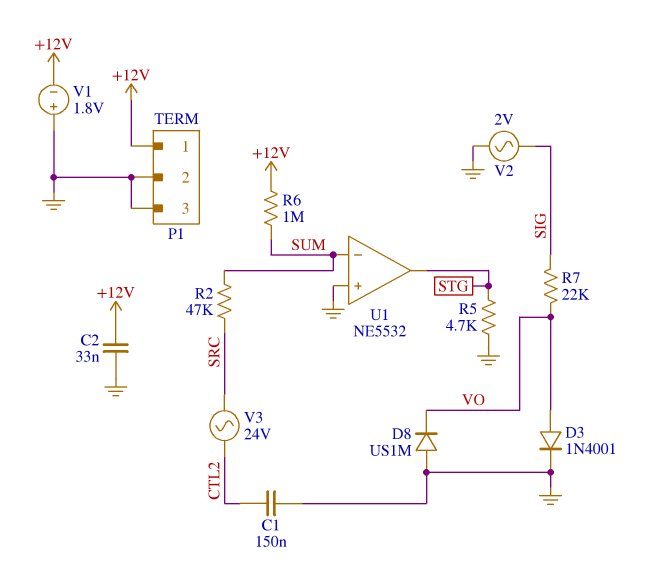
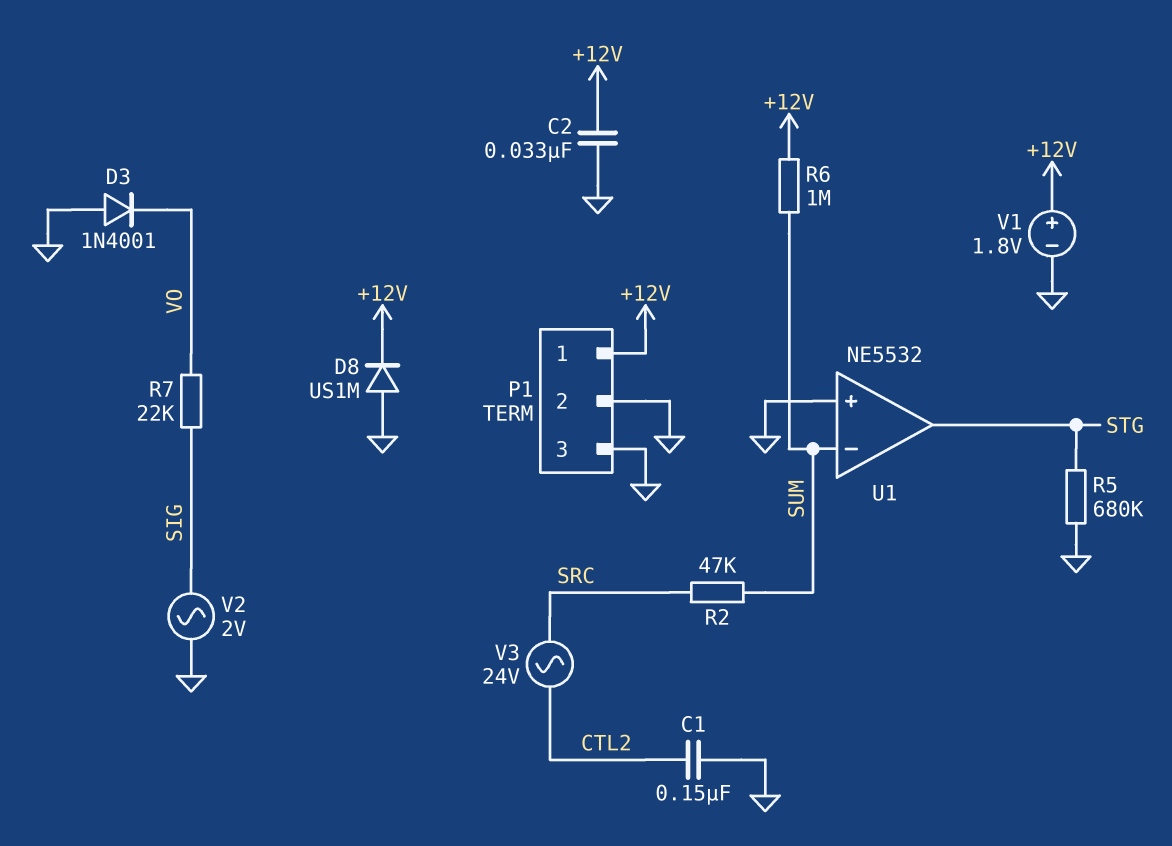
D3: diode 1N4001 (A VO, K GND) -> diode 1N4001 (A GND, K VO)
D8: diode US1M (A GND, K VO) -> diode US1M (A GND, K +12V)
R5: 4.7k (GND, STG) -> 680k (GND, STG)
V1: 1.8V (plus GND, minus +12V) -> 1.8V (plus +12V, minus GND)

